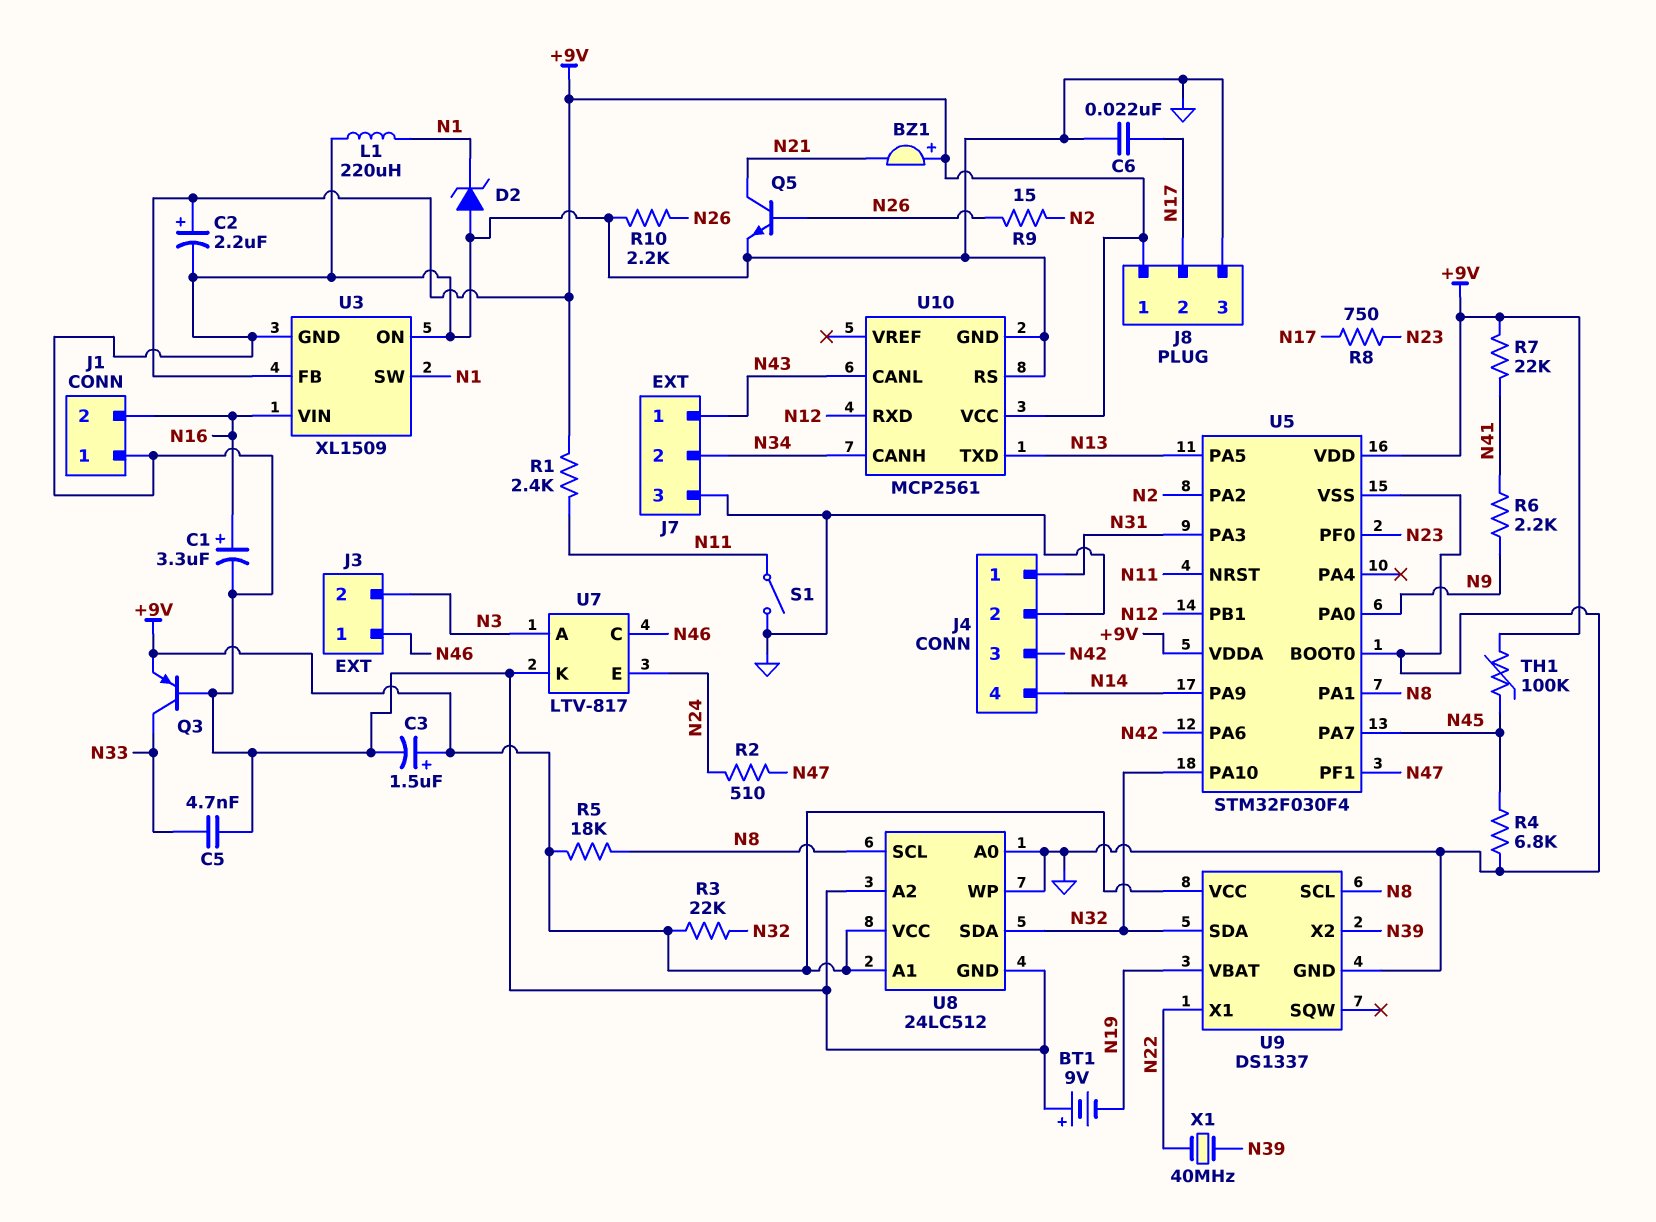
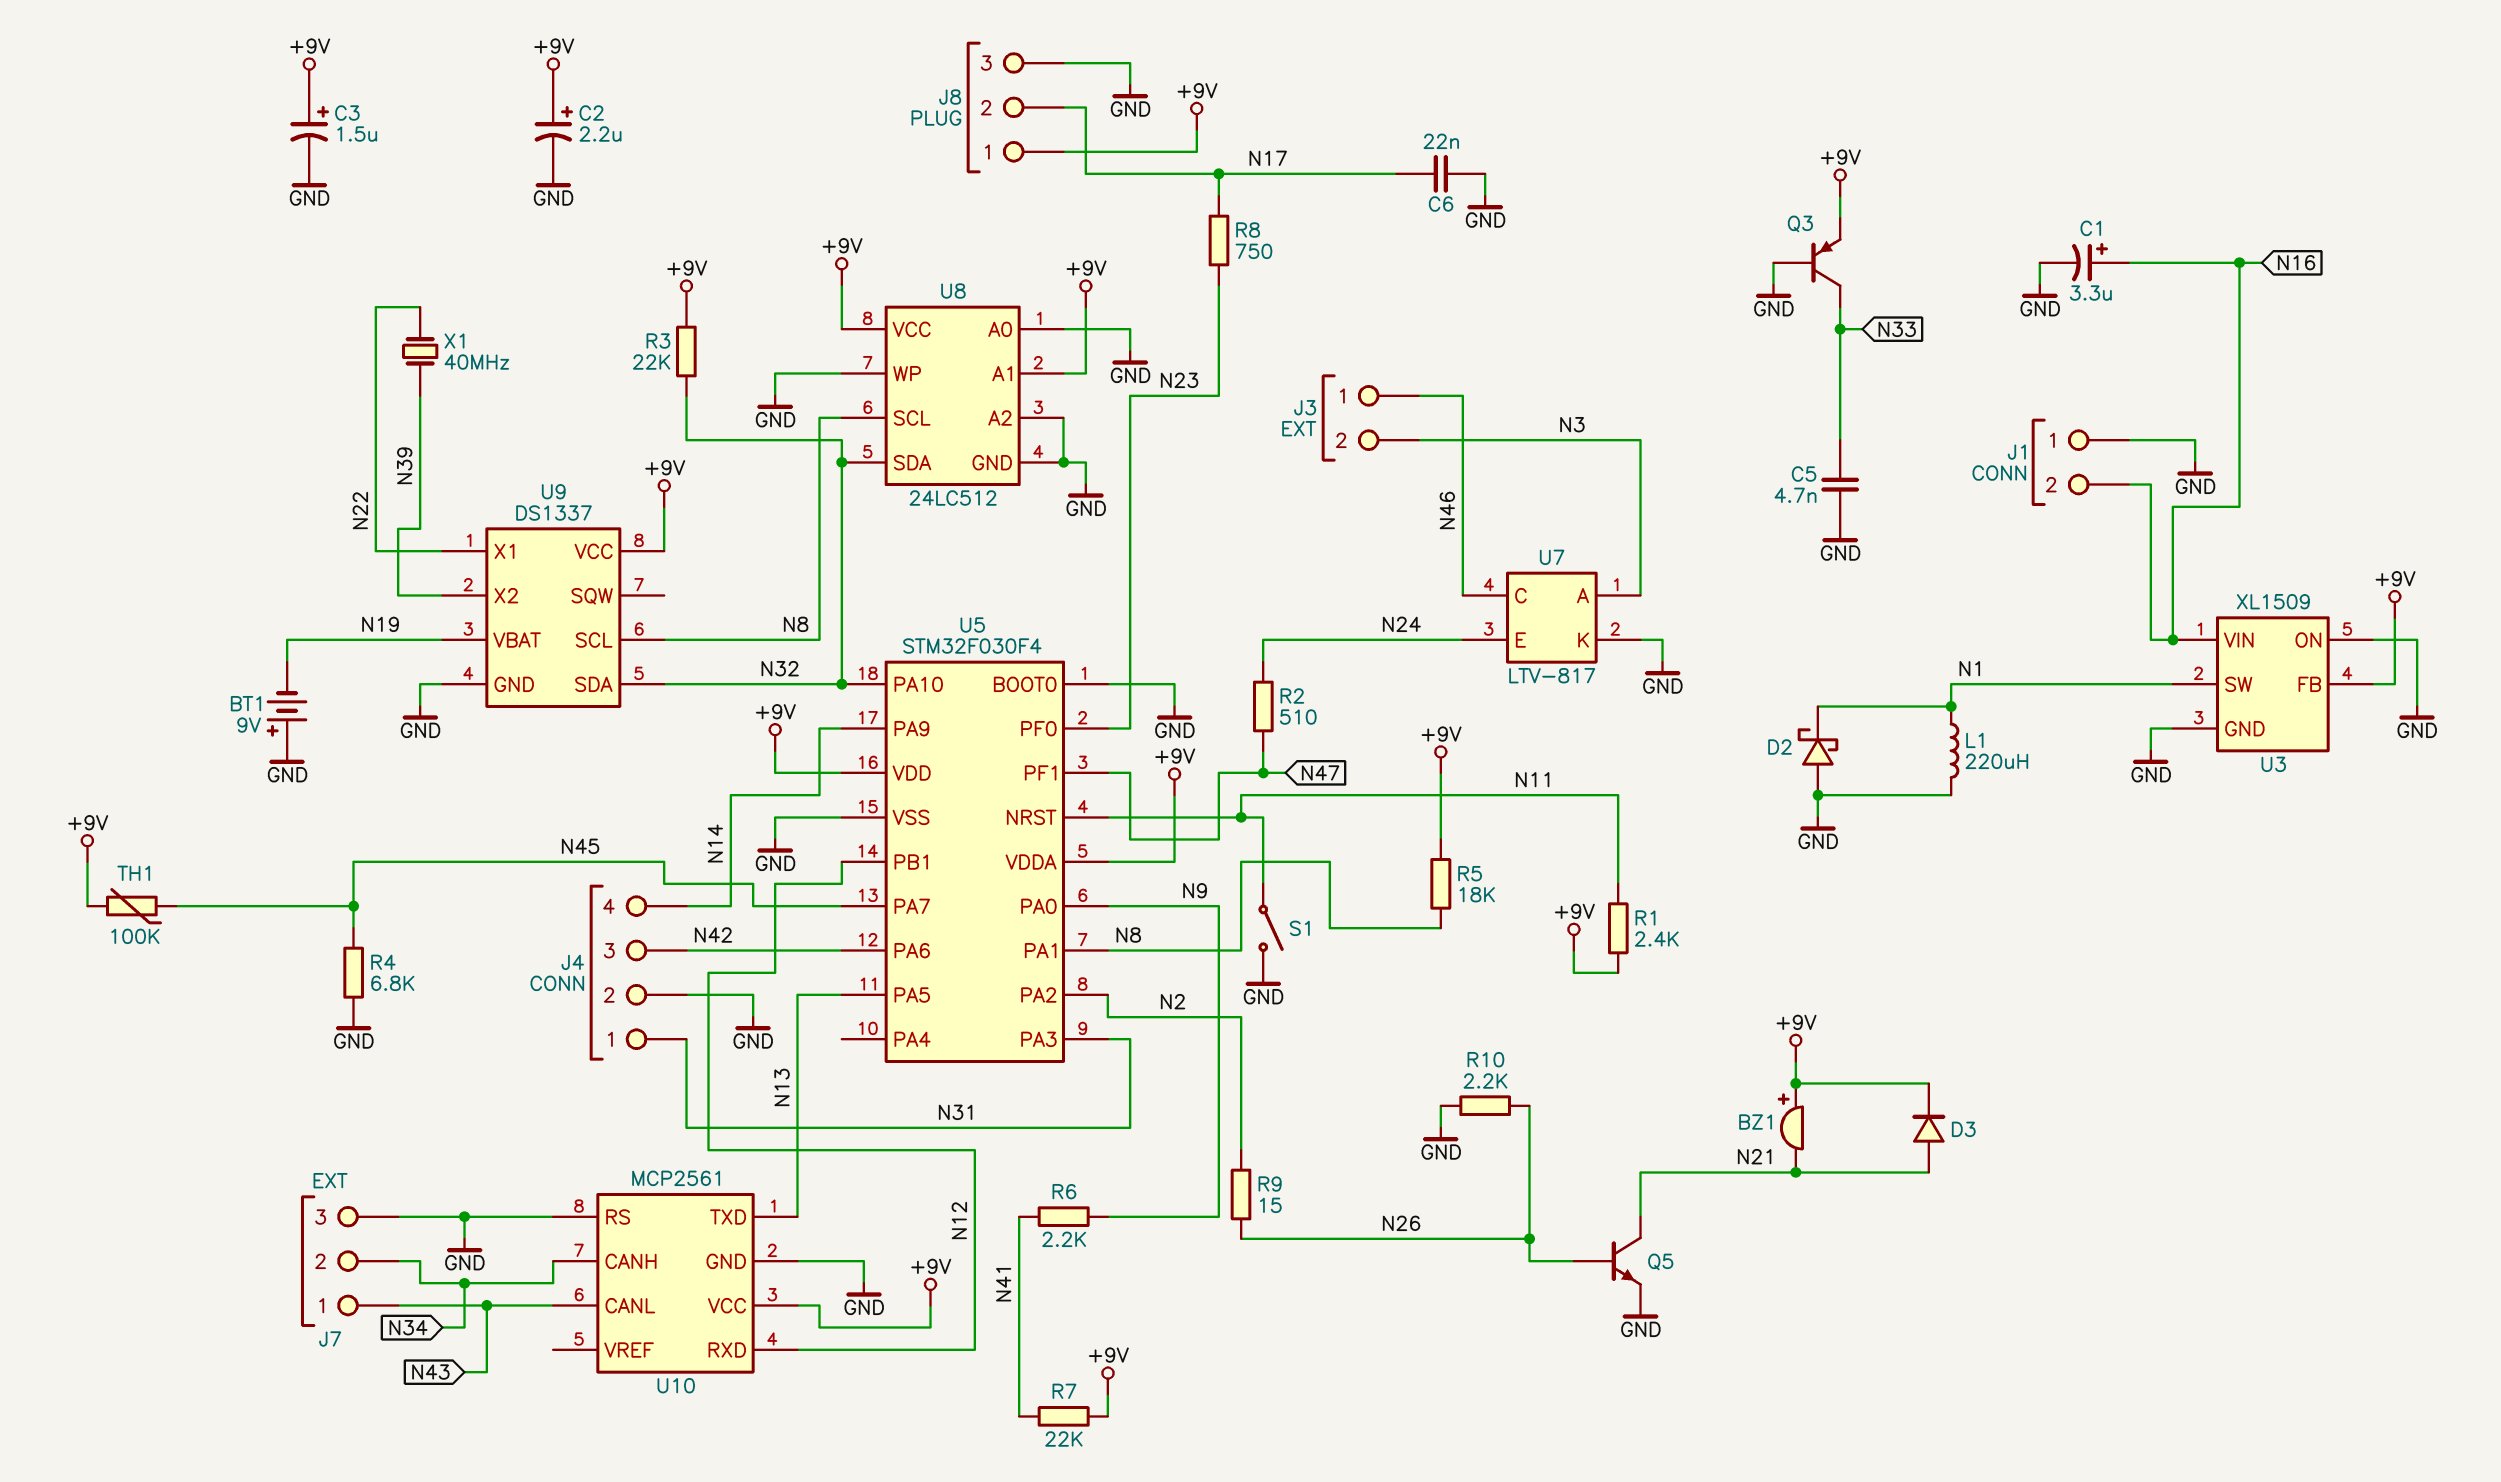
D2: zener (A GND, K N1) -> schottky (A GND, K N1)
D3: none -> diode (A N21, K +9V)

